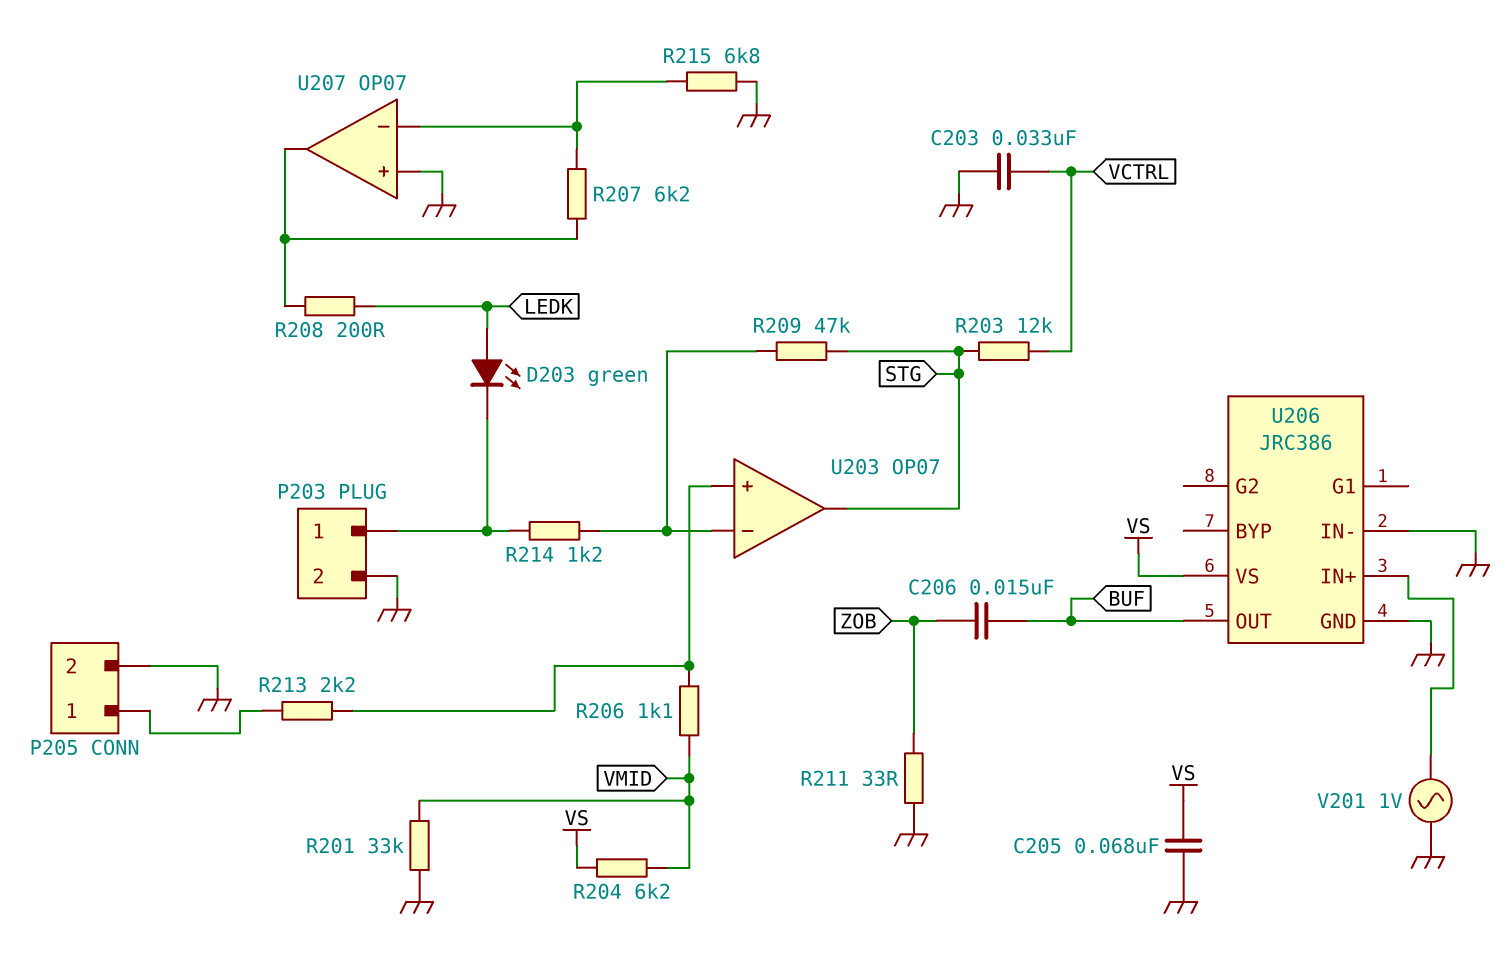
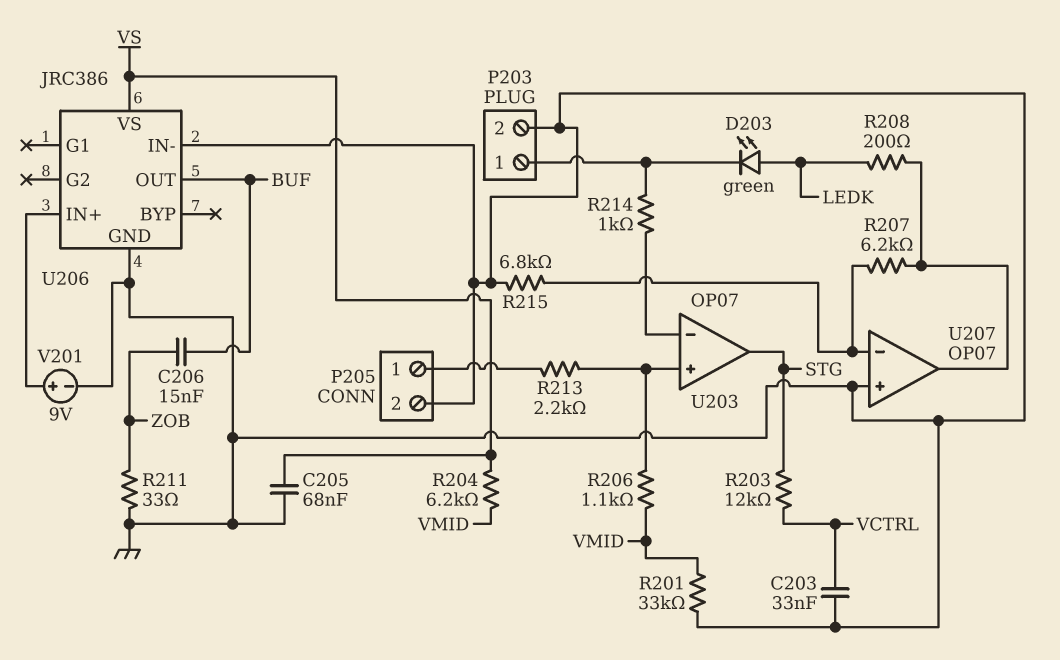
R209: 47k (STG, U203/in-) -> none
R214: 1.2k (P203/1, U203/in-) -> 1k (P203/1, U203/in-)
V201: AC 1V (GND, U206/IN+) -> 9V (plus U206/IN+, minus GND)

